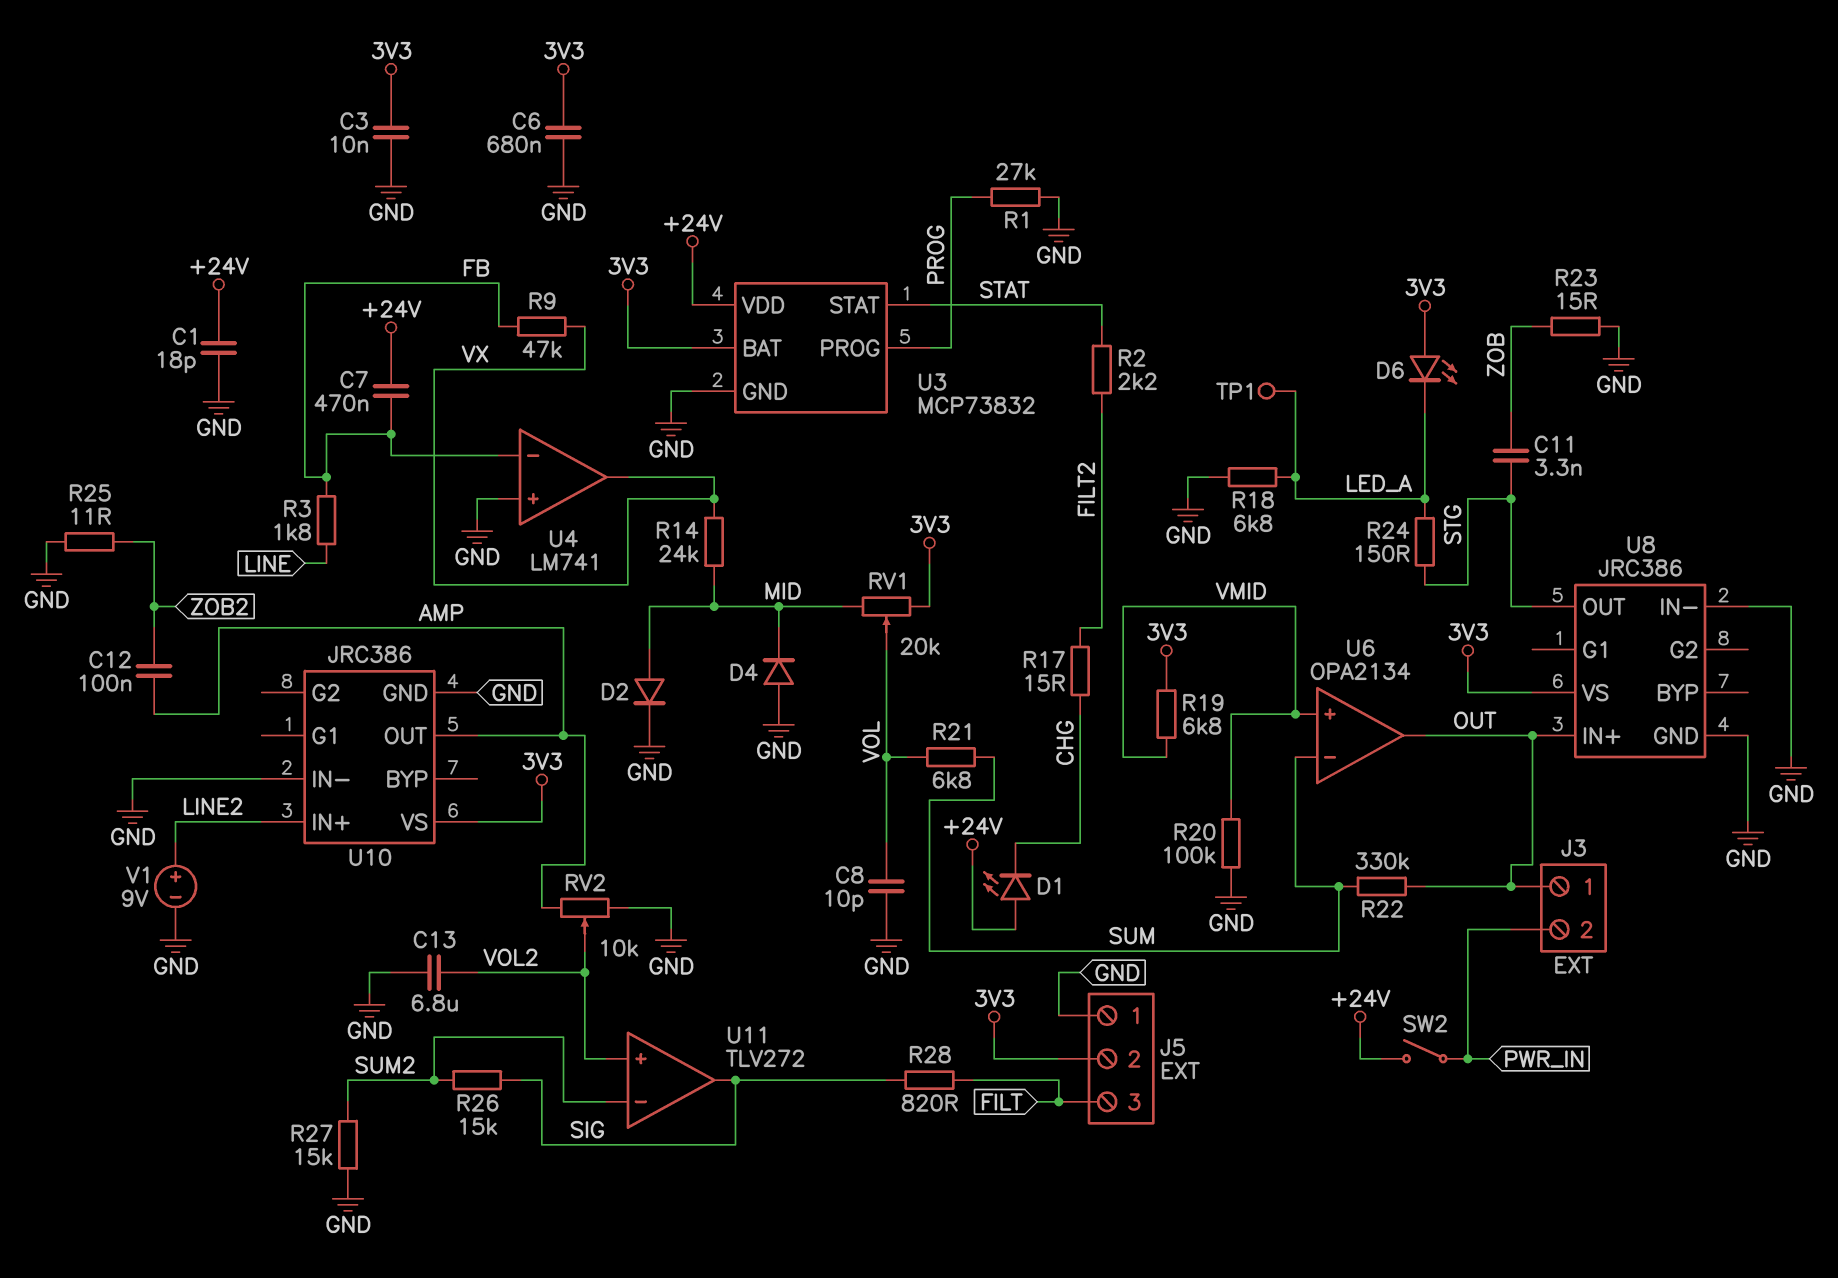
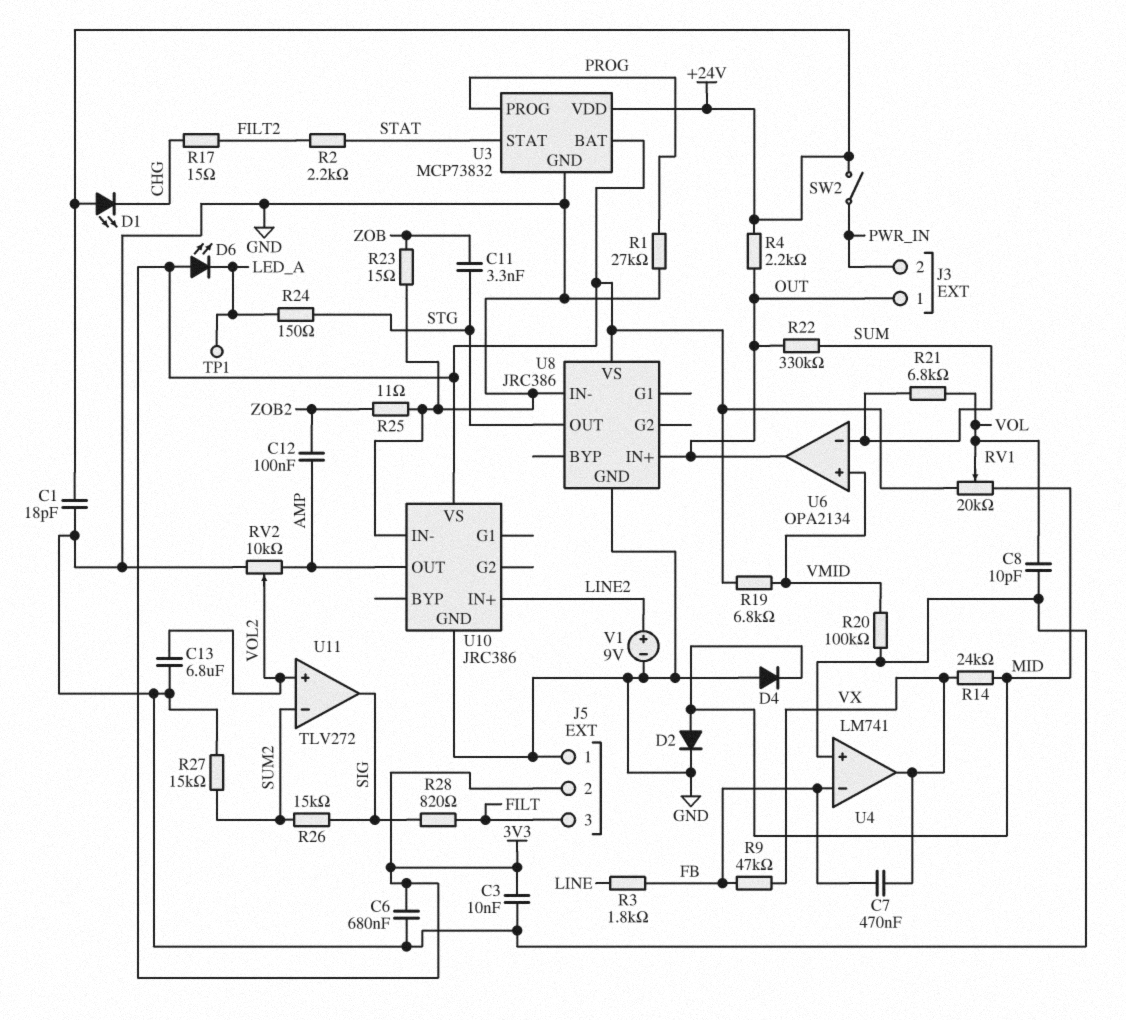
C7: 470nF (+24V, FB) -> 470nF (FB, VX)
R4: none -> 2.2k (+24V, OUT)
R18: 6.8k (GND, LED_A) -> none

